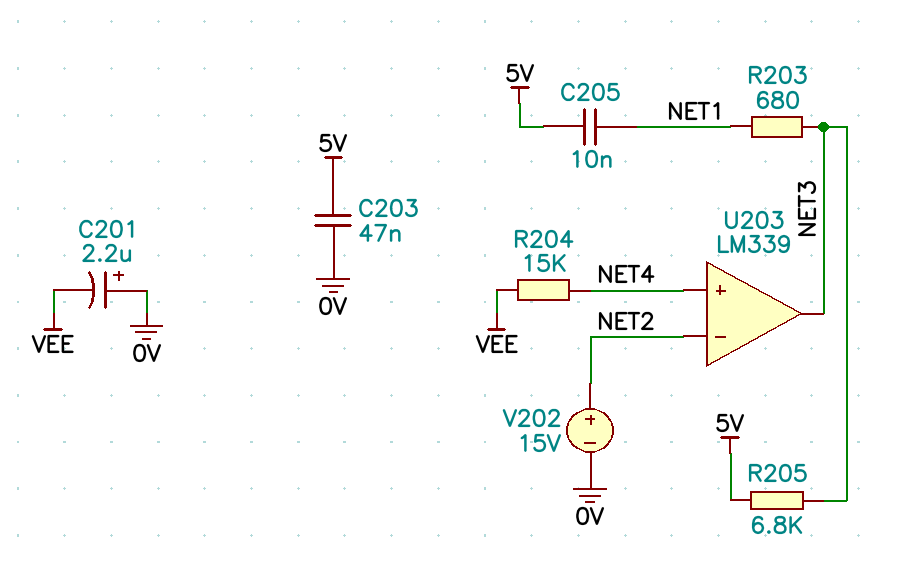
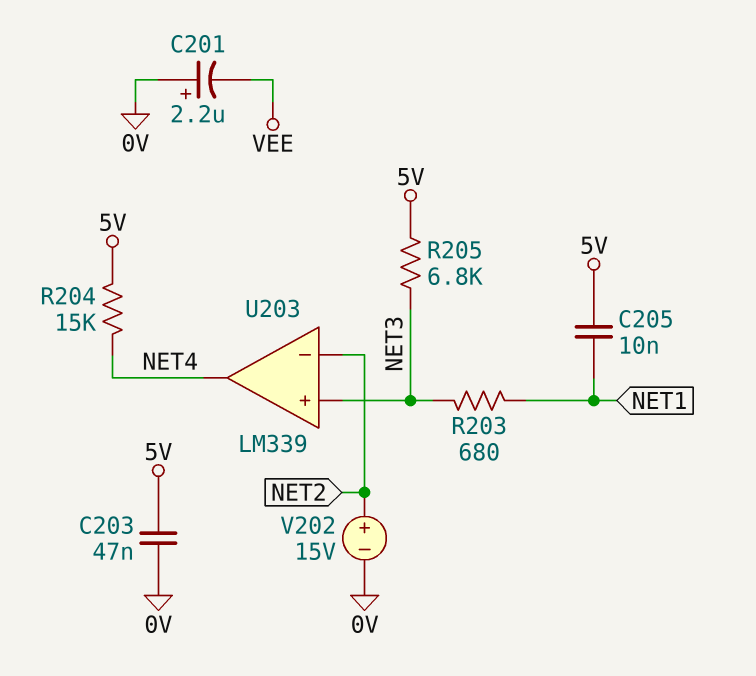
R204: 15k (NET4, VEE) -> 15k (5V, NET4)
U203 pin in+: NET4 -> NET3
U203 pin out: NET3 -> NET4

